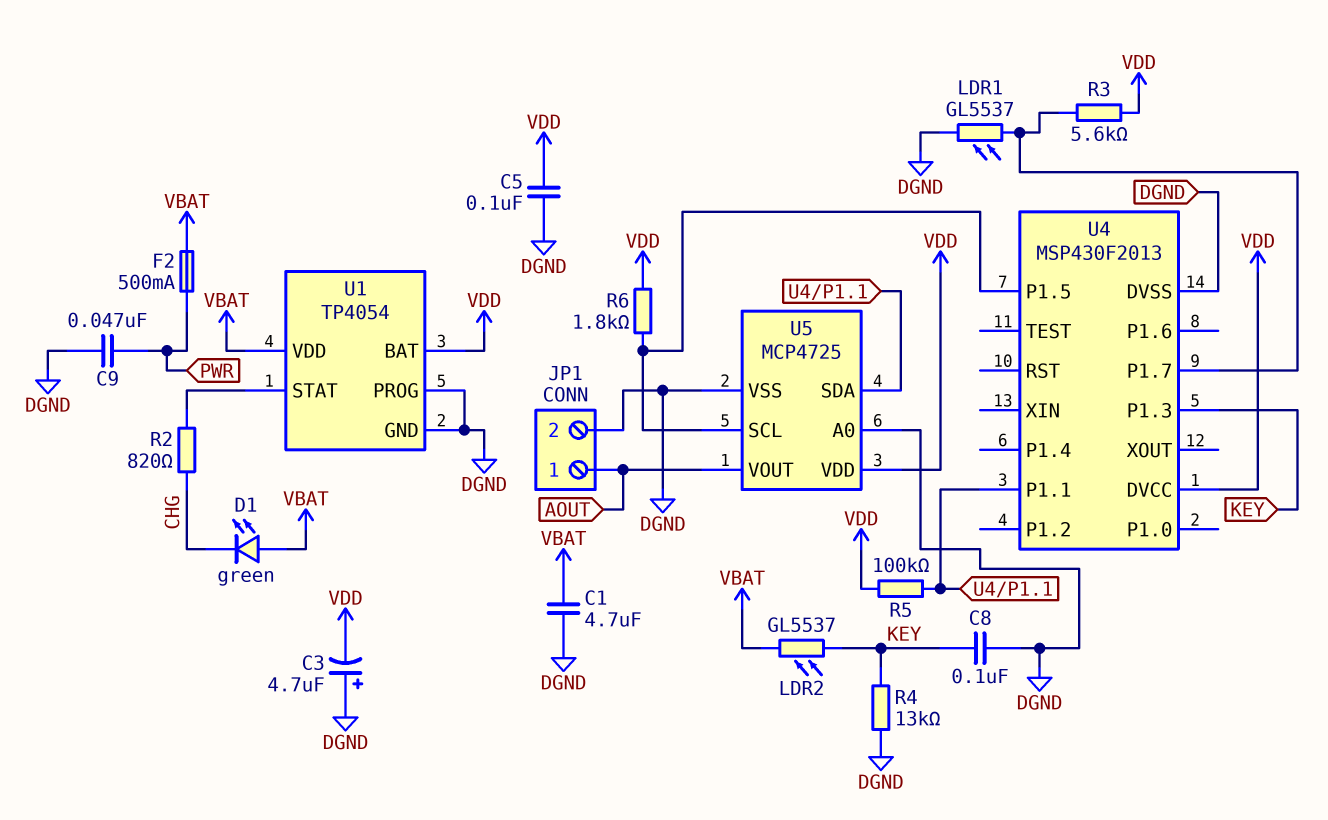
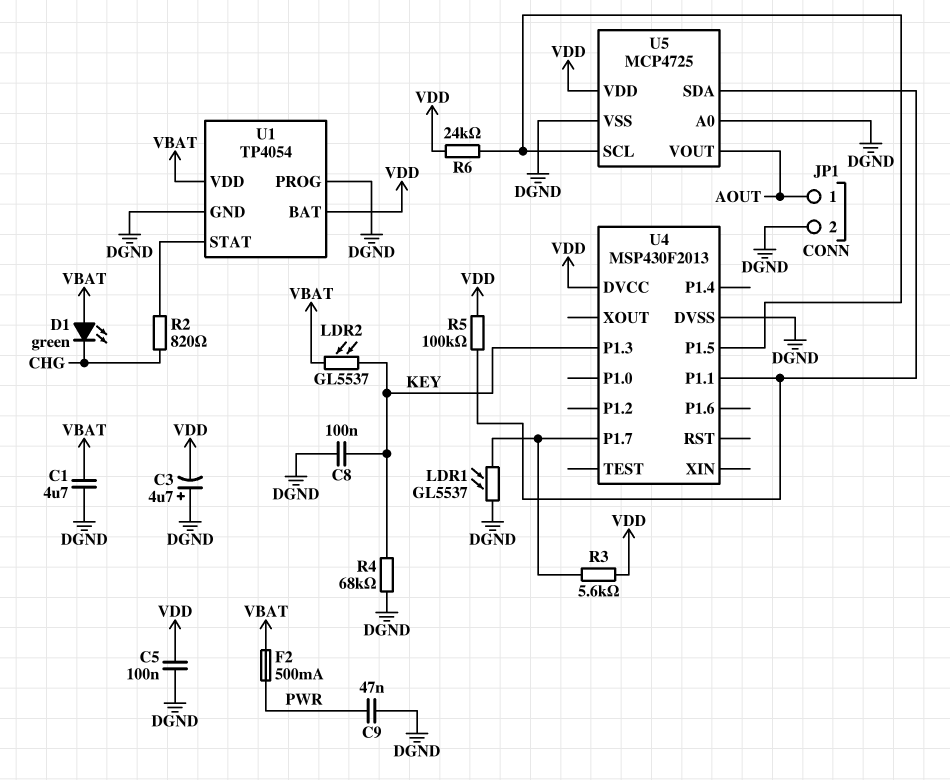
R4: 13k (DGND, KEY) -> 68k (DGND, KEY)
R6: 1.8k (U4/P1.5, VDD) -> 24k (U4/P1.5, VDD)

